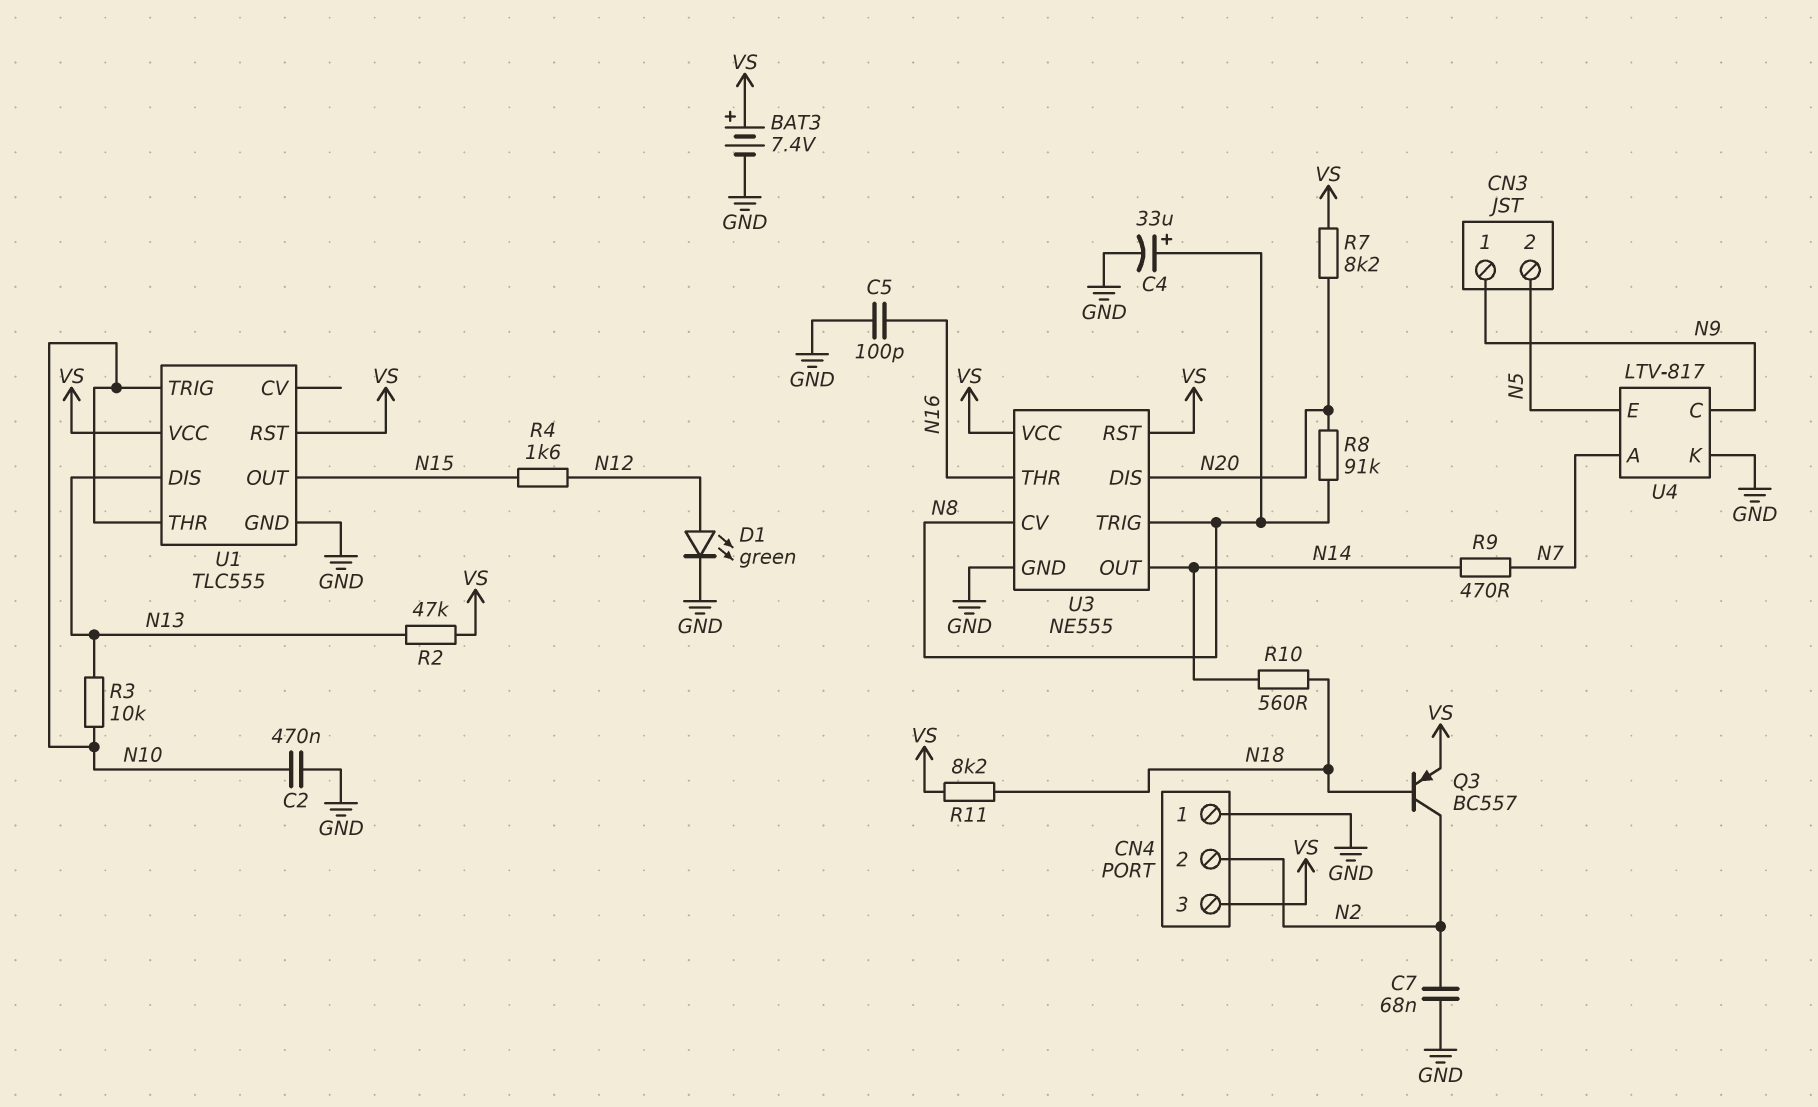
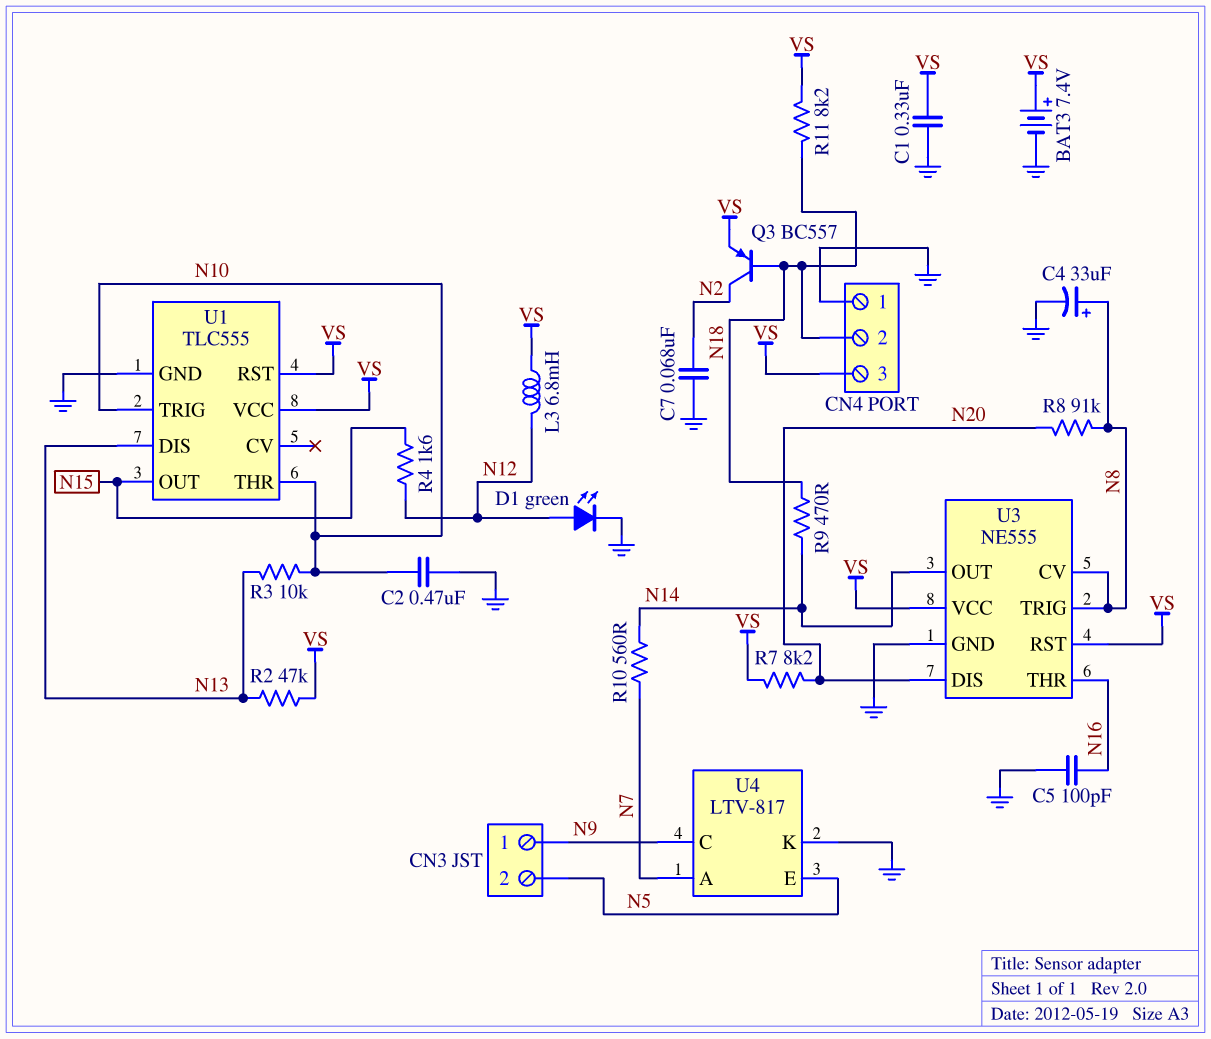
C1: none -> 330nF (GND, VS)
CN4 pin 2: N2 -> N18
L3: none -> 6.8mH (N12, VS)
R9: 470 (N7, N14) -> 470 (N14, N18)
R10: 560 (N14, N18) -> 560 (N7, N14)

